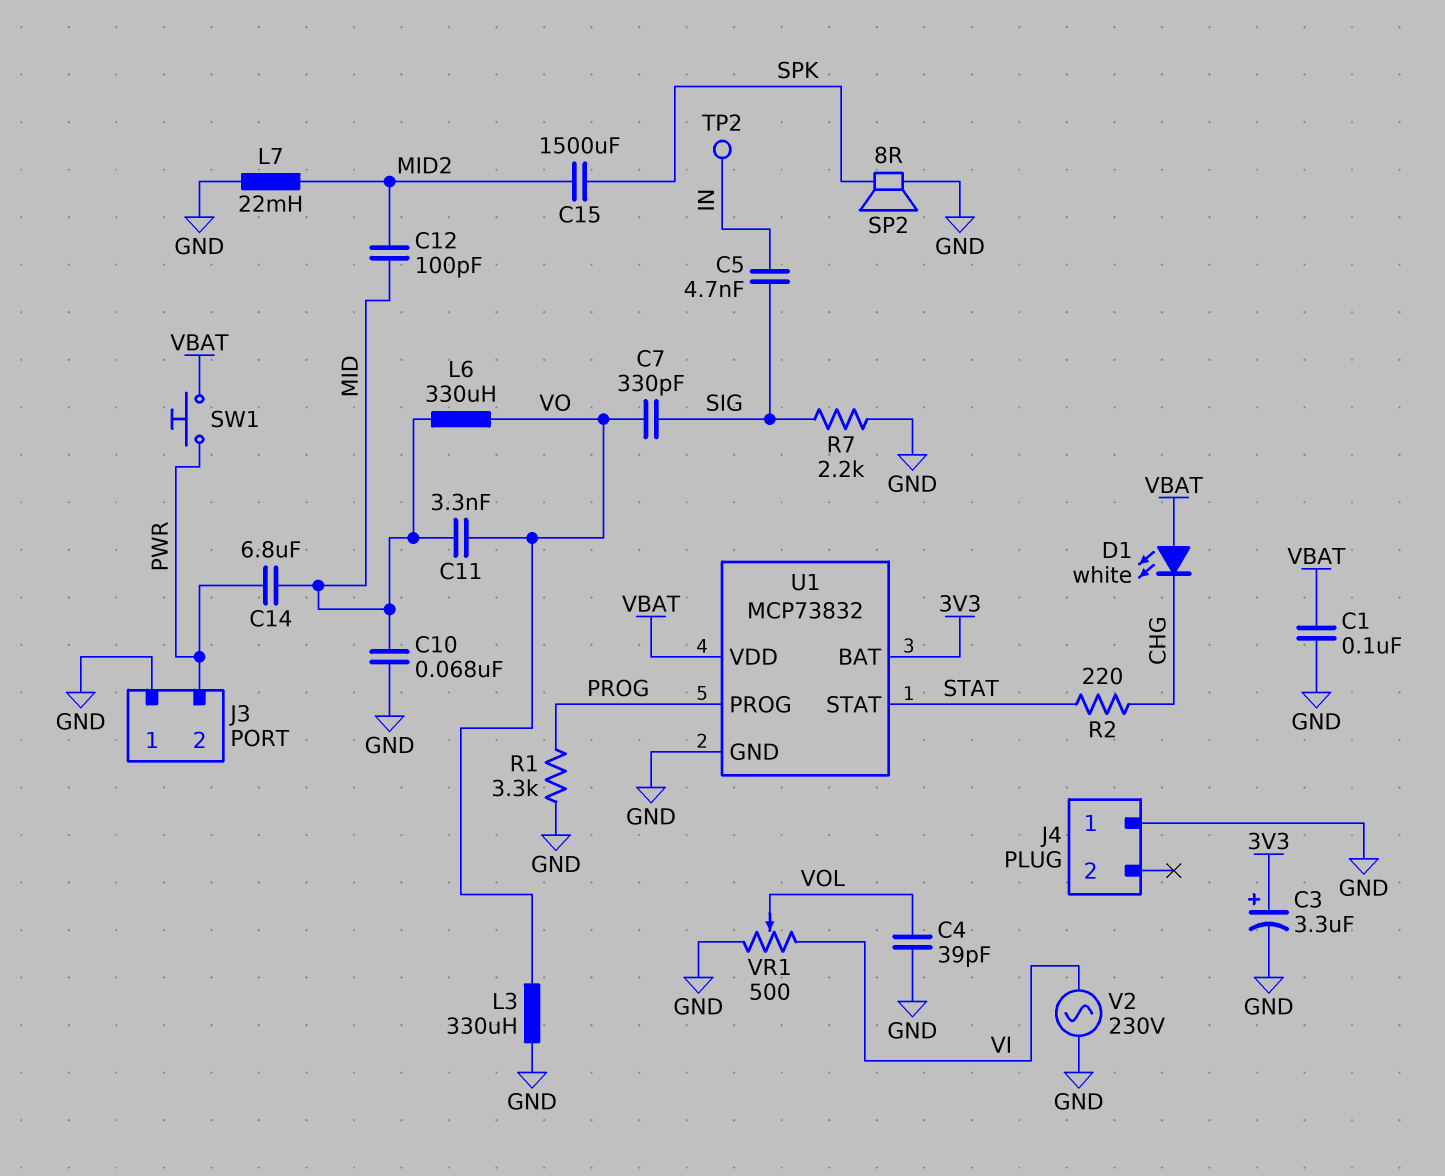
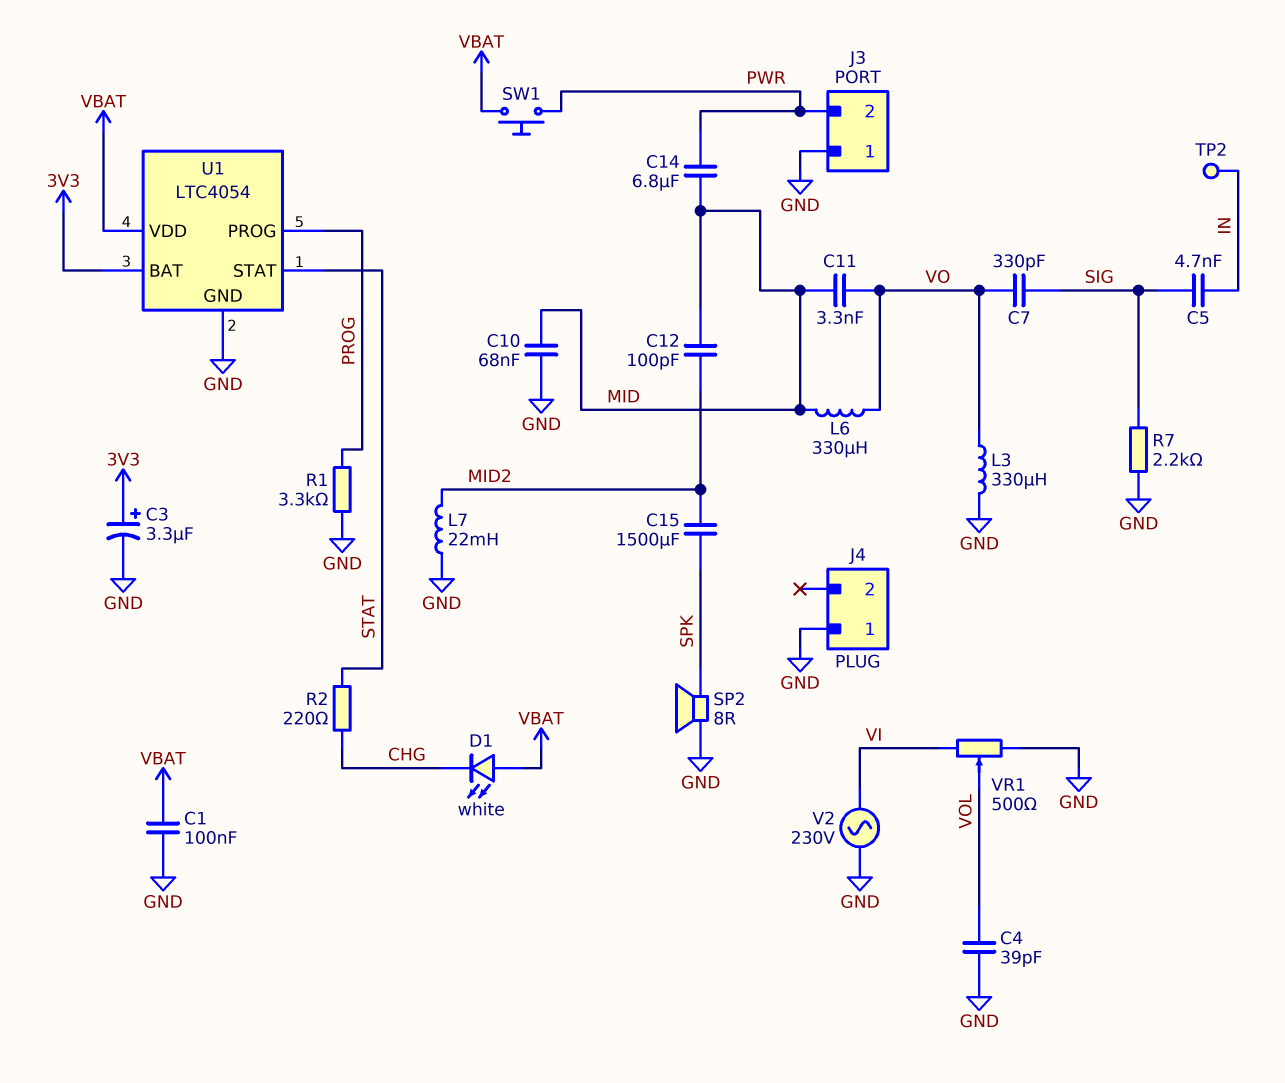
U1: MCP73832 -> LTC4054

